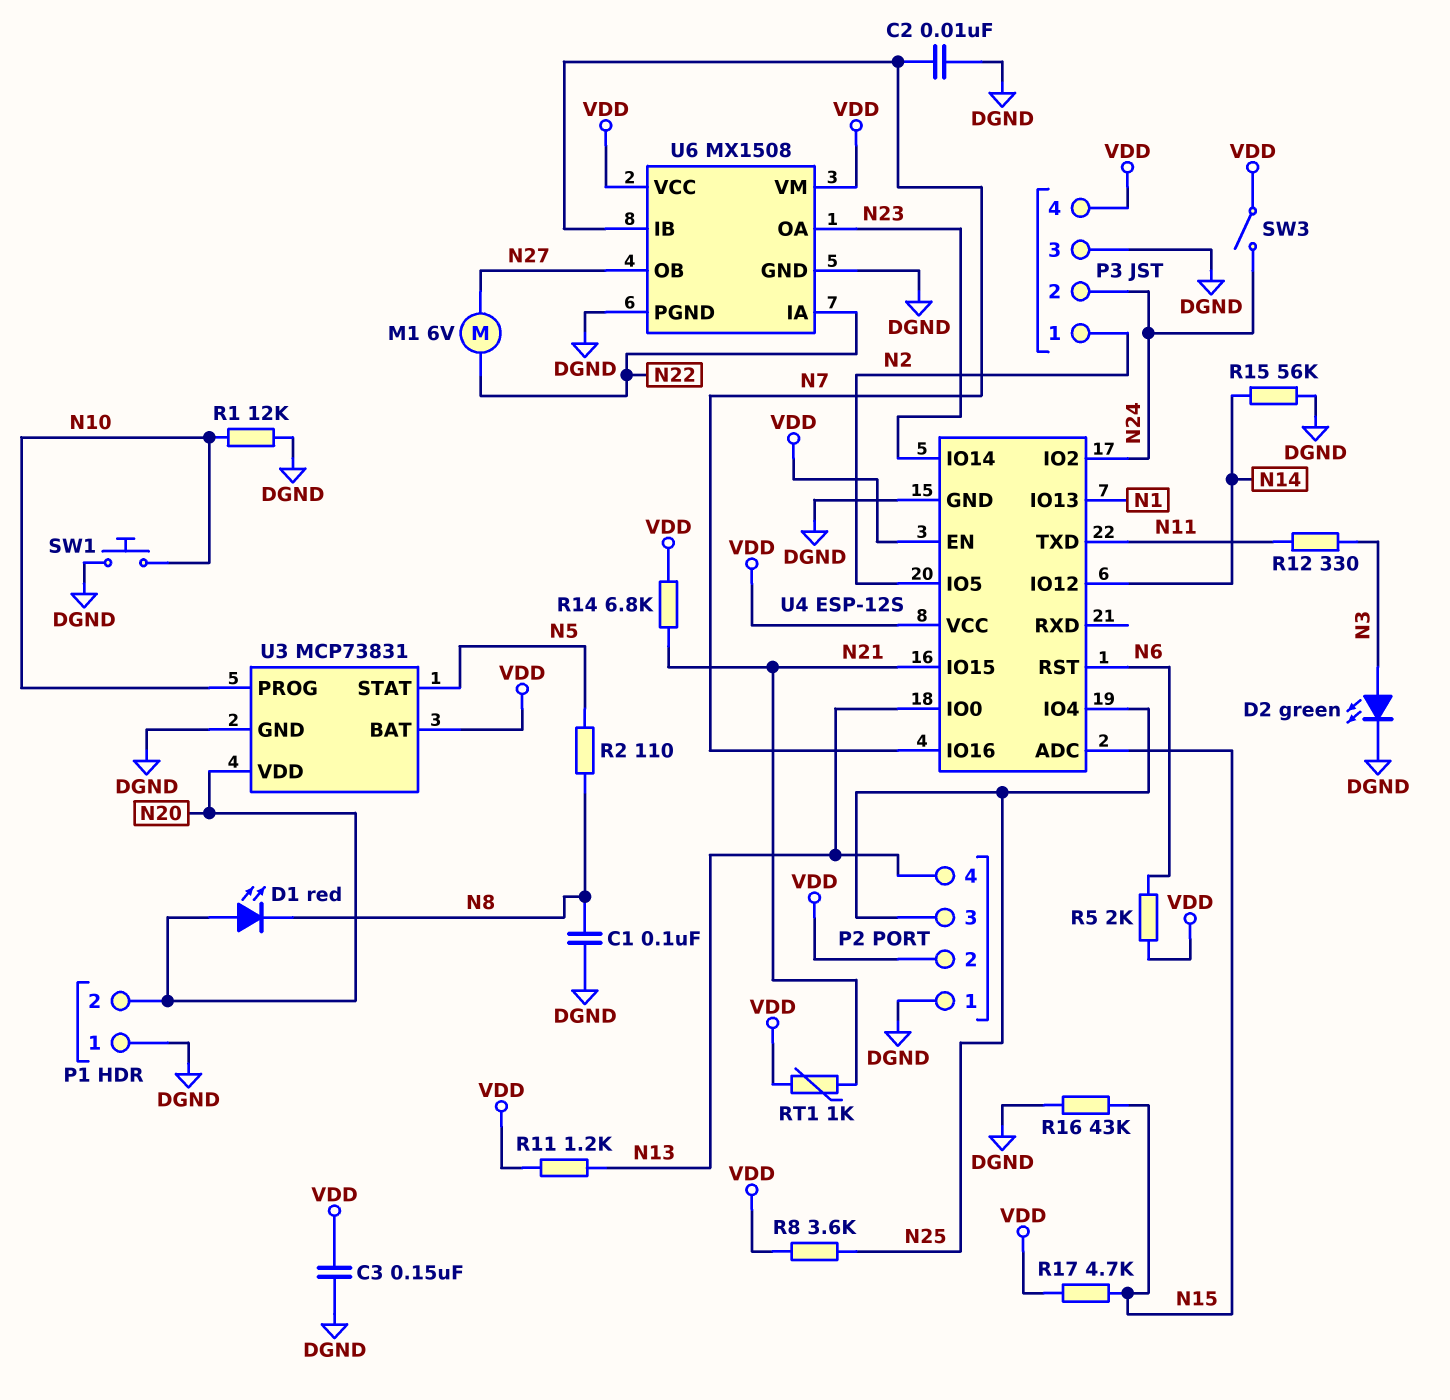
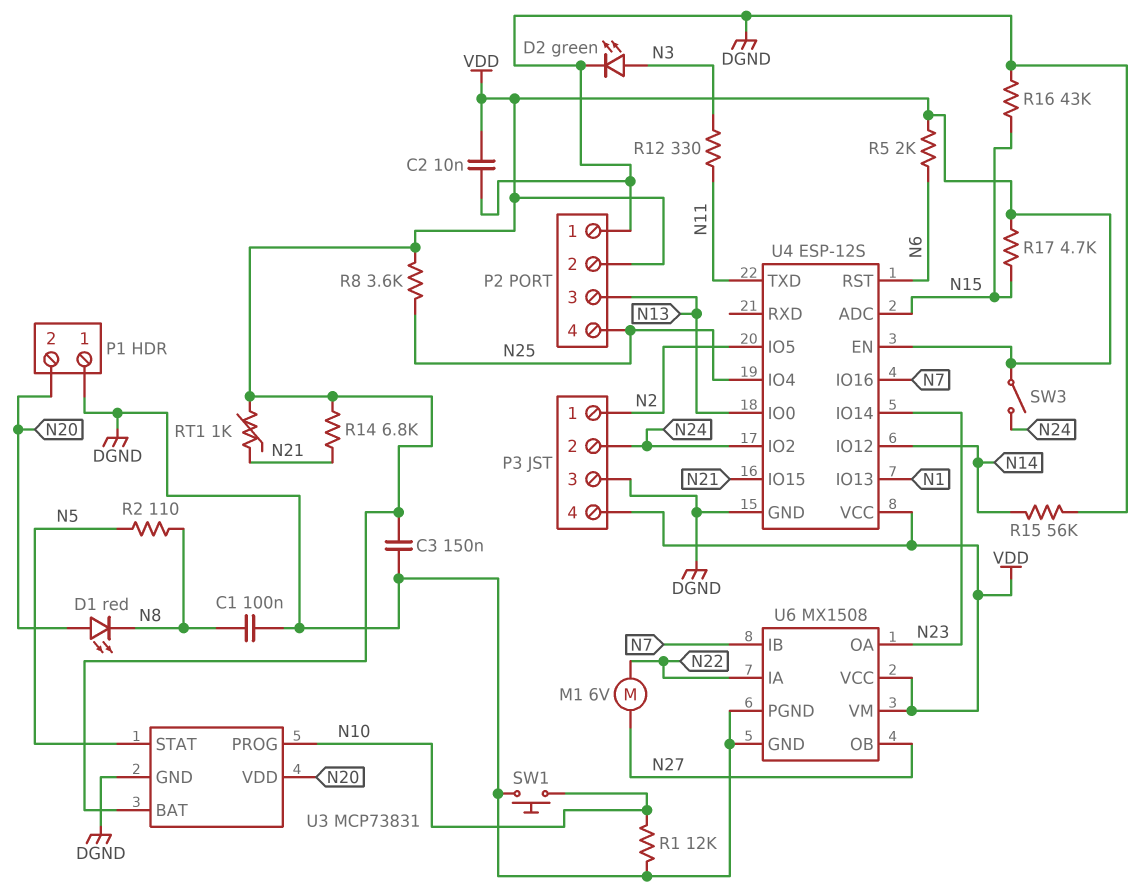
C2: 10nF (DGND, N7) -> 10nF (DGND, VDD)
P2 pin 3: N25 -> N13
P2 pin 4: N13 -> N25
R11: 1.2k (N13, VDD) -> none

